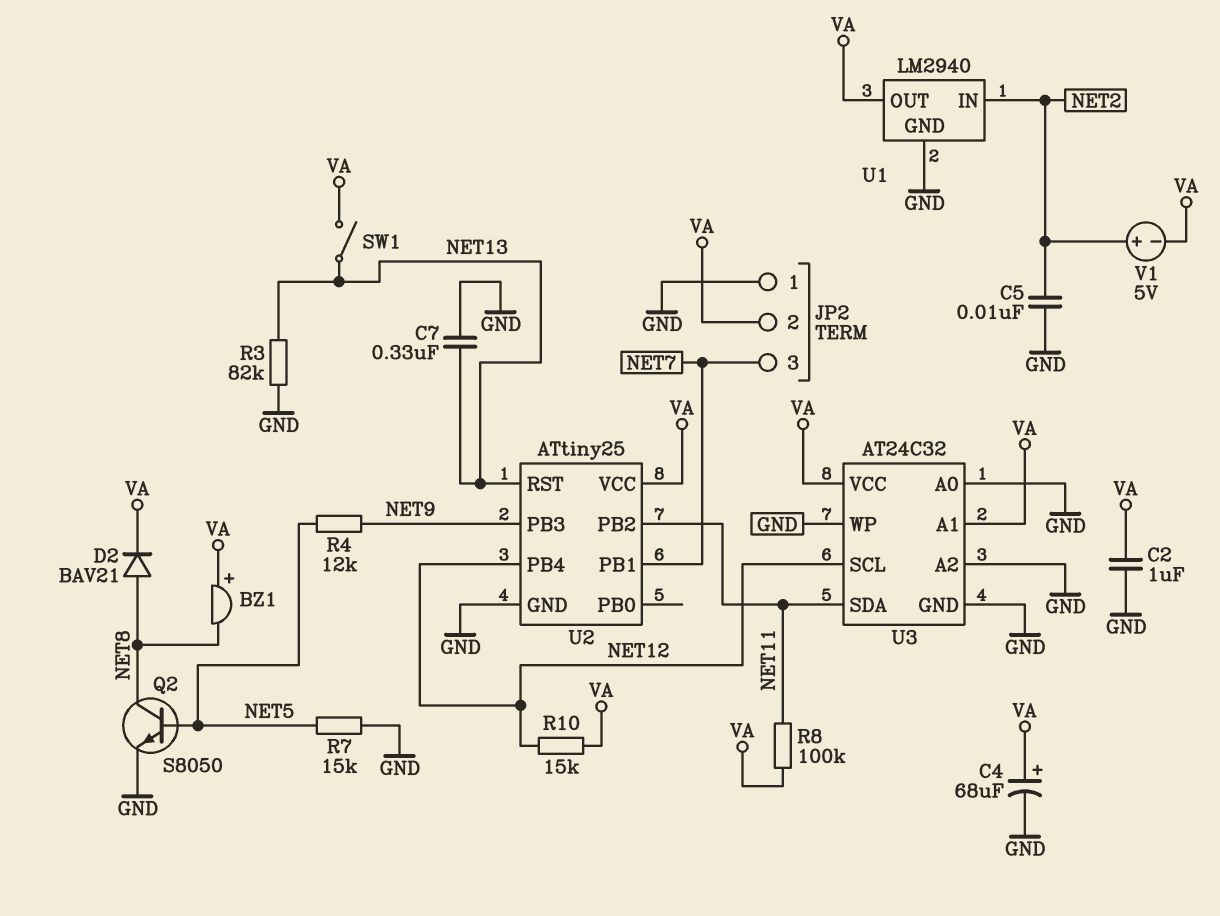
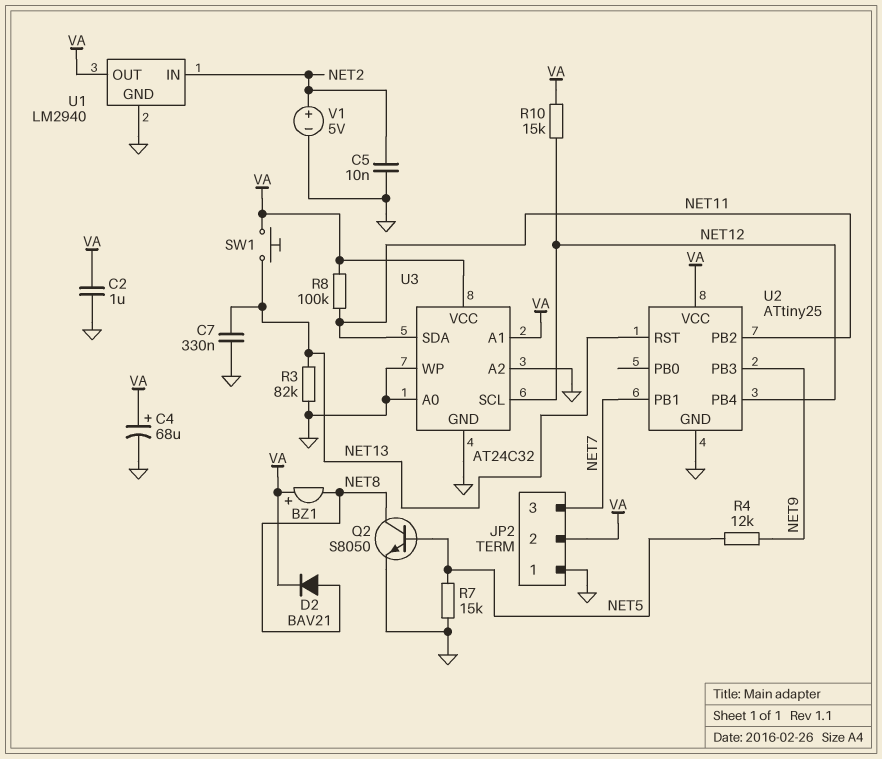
SW1: switch (NET13, VA) -> button (NET13, VA)
V1: 5V (plus NET2, minus VA) -> 5V (plus NET2, minus GND)

